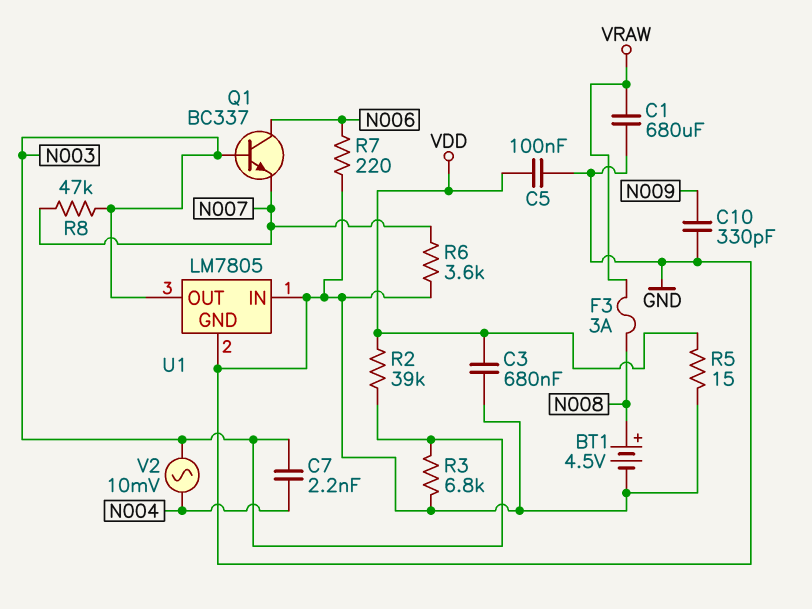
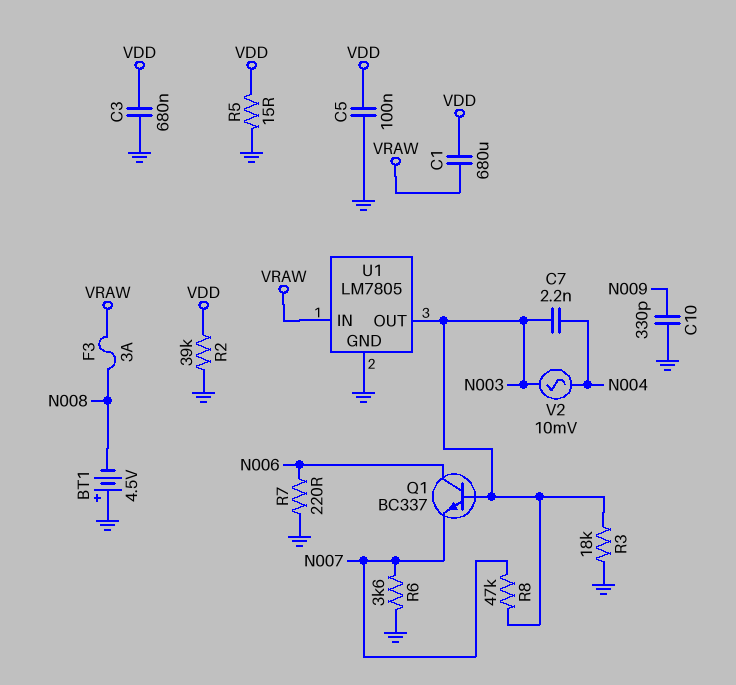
BT1: 4.5V (plus N008, minus GND) -> 4.5V (plus GND, minus N008)
C1: 680uF (GND, VRAW) -> 680uF (VDD, VRAW)
R2: 39k (N003, VDD) -> 39k (GND, VDD)
R3: 6.8k (GND, N003) -> 18k (GND, N003)
U1 pin IN: GND -> VRAW

